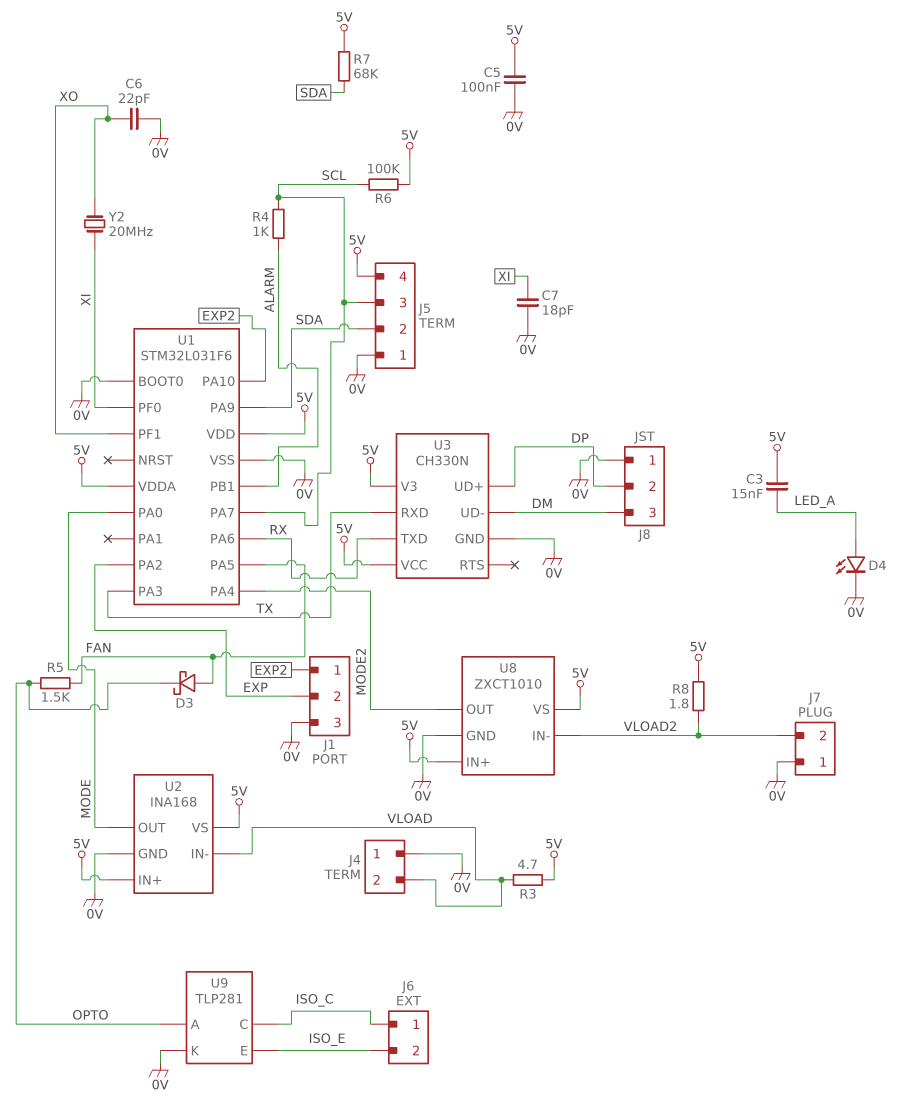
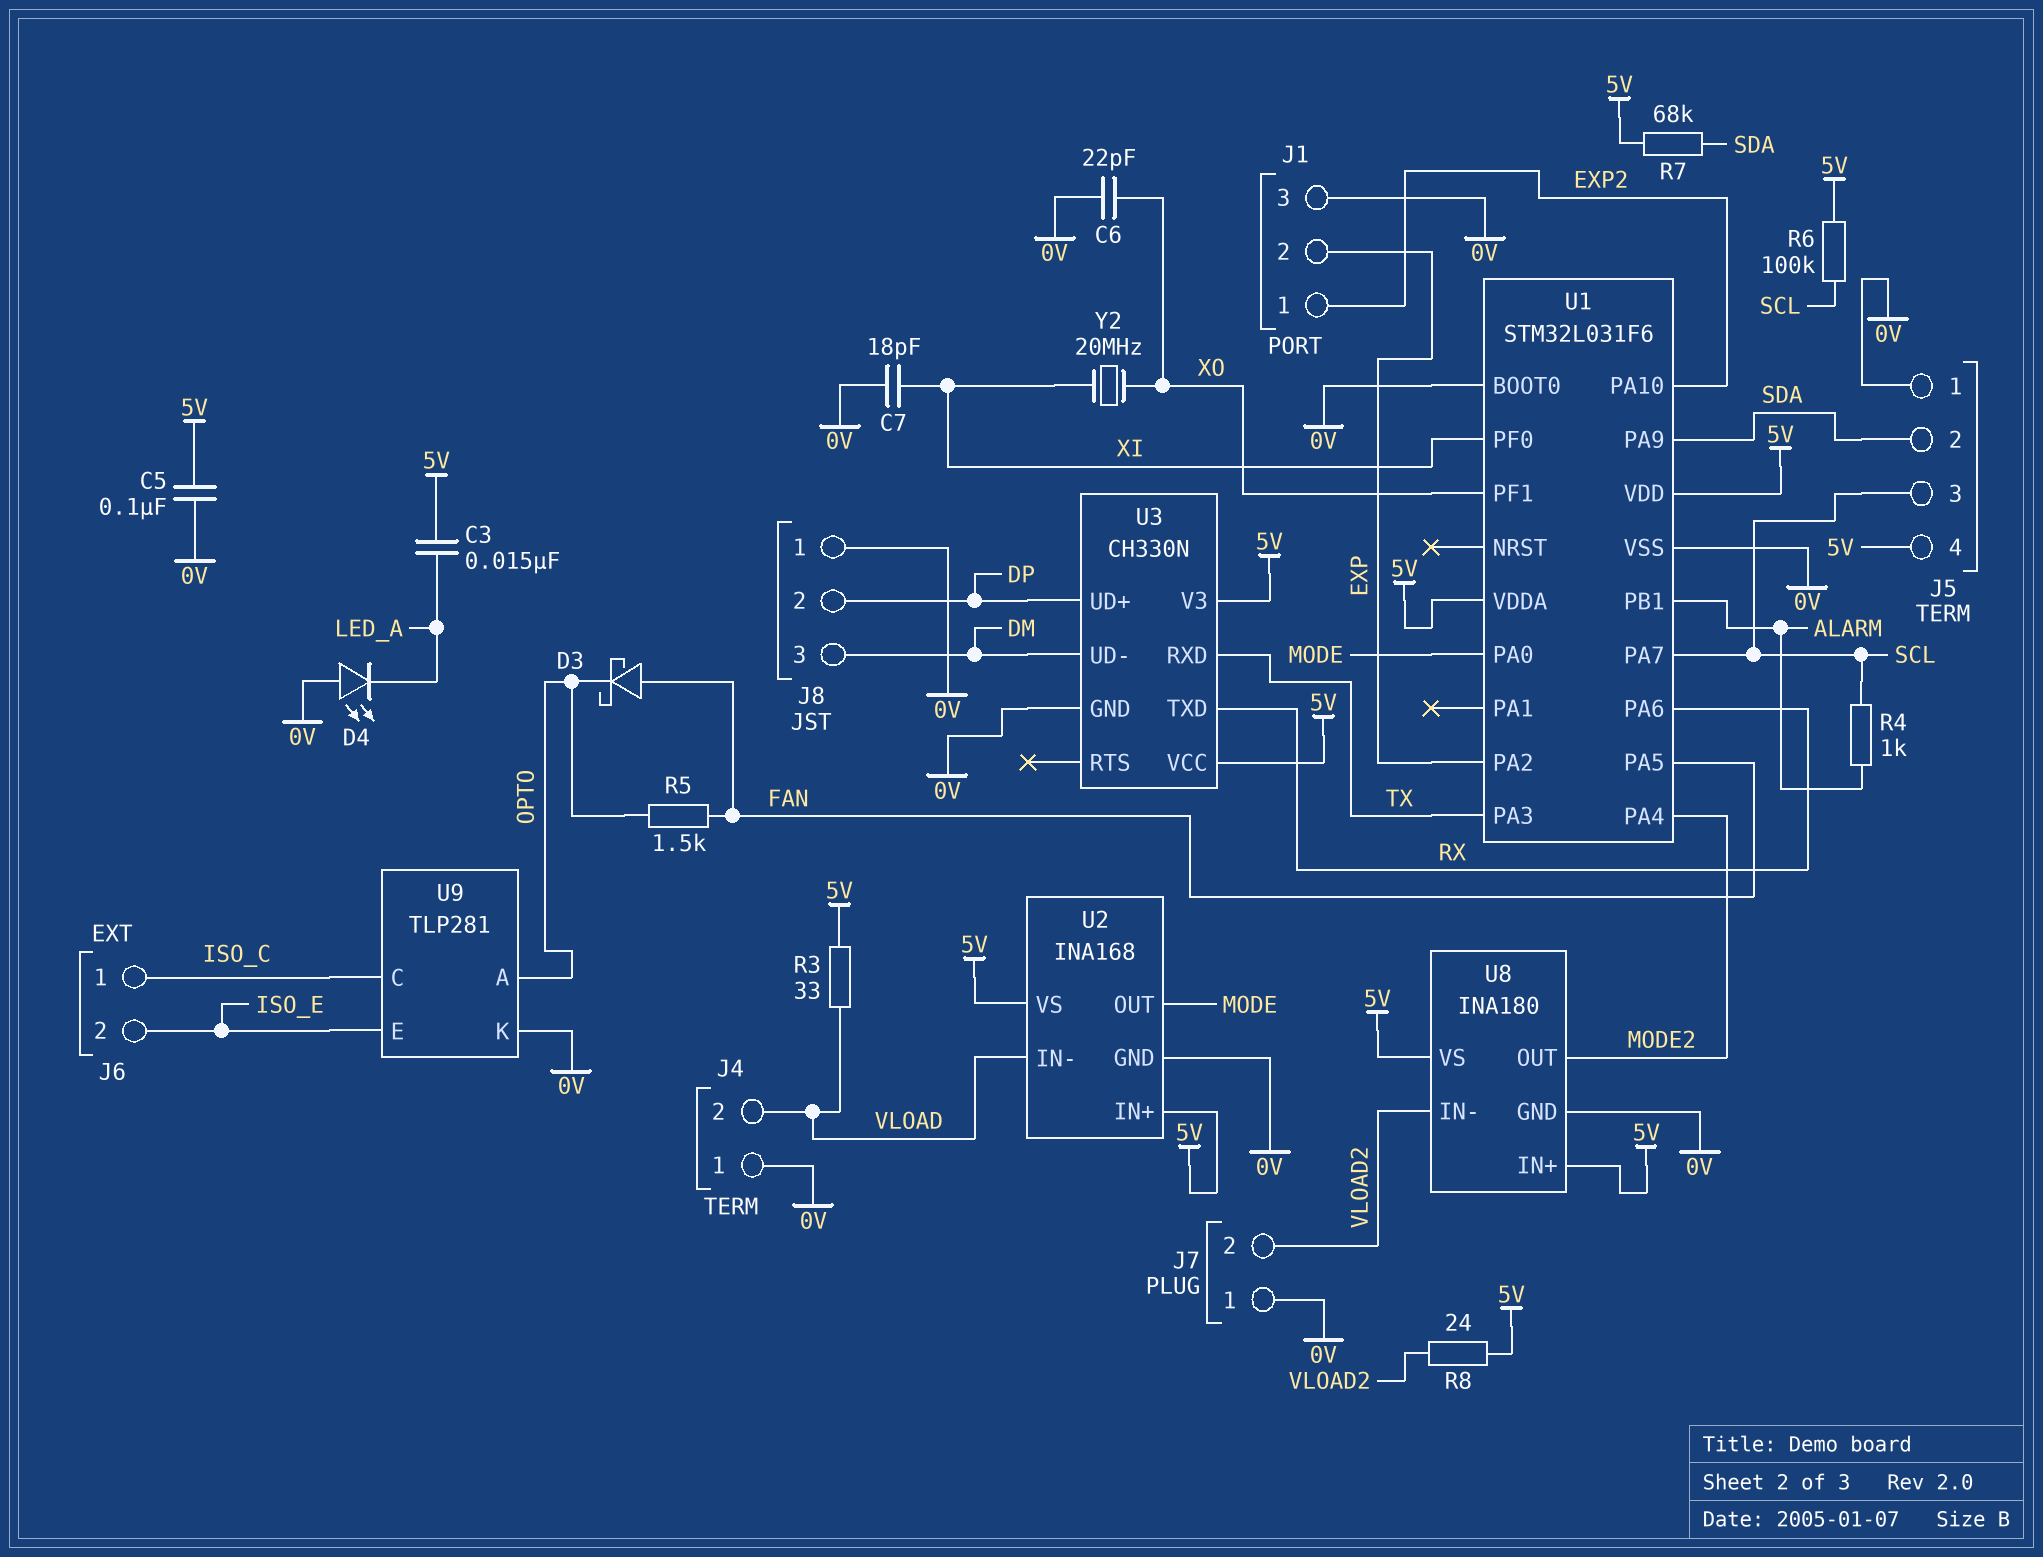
D4: LED (A LED_A, K 0V) -> LED (A 0V, K LED_A)
R3: 4.7 (5V, VLOAD) -> 33 (5V, VLOAD)
R8: 1.8 (5V, VLOAD2) -> 24 (5V, VLOAD2)
U8: ZXCT1010 -> INA180

